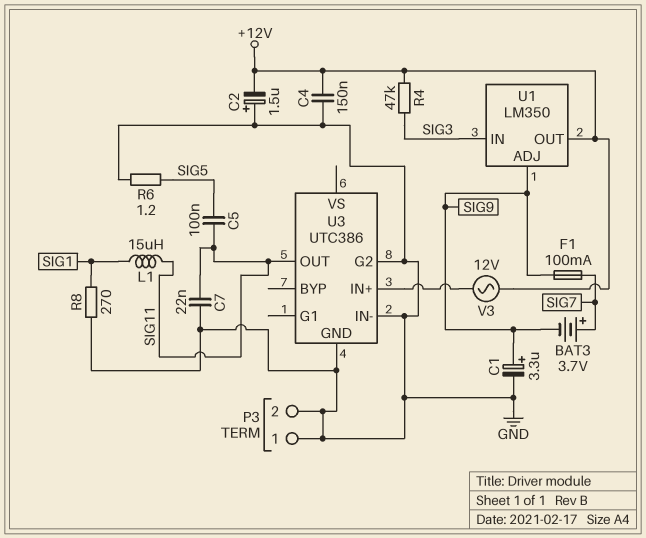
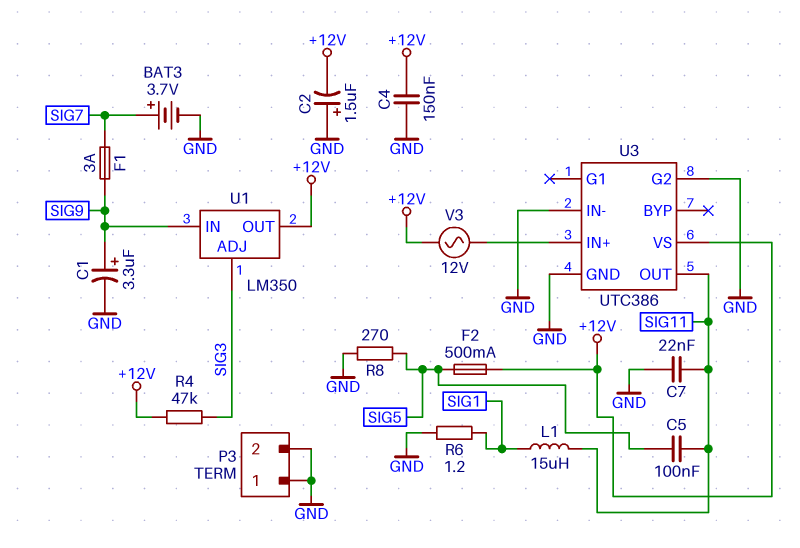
BAT3: 3.7V (plus SIG7, minus SIG9) -> 3.7V (plus SIG7, minus GND)
F1: 100mA (SIG7, SIG9) -> 3A (SIG7, SIG9)
F2: none -> 500mA (+12V, SIG5)
R6: 1.2 (GND, SIG5) -> 1.2 (GND, SIG1)
R8: 270 (GND, SIG1) -> 270 (GND, SIG5)
U1 pin ADJ: SIG9 -> SIG3
U1 pin IN: SIG3 -> SIG9
U3 pin VS: none -> +12V

